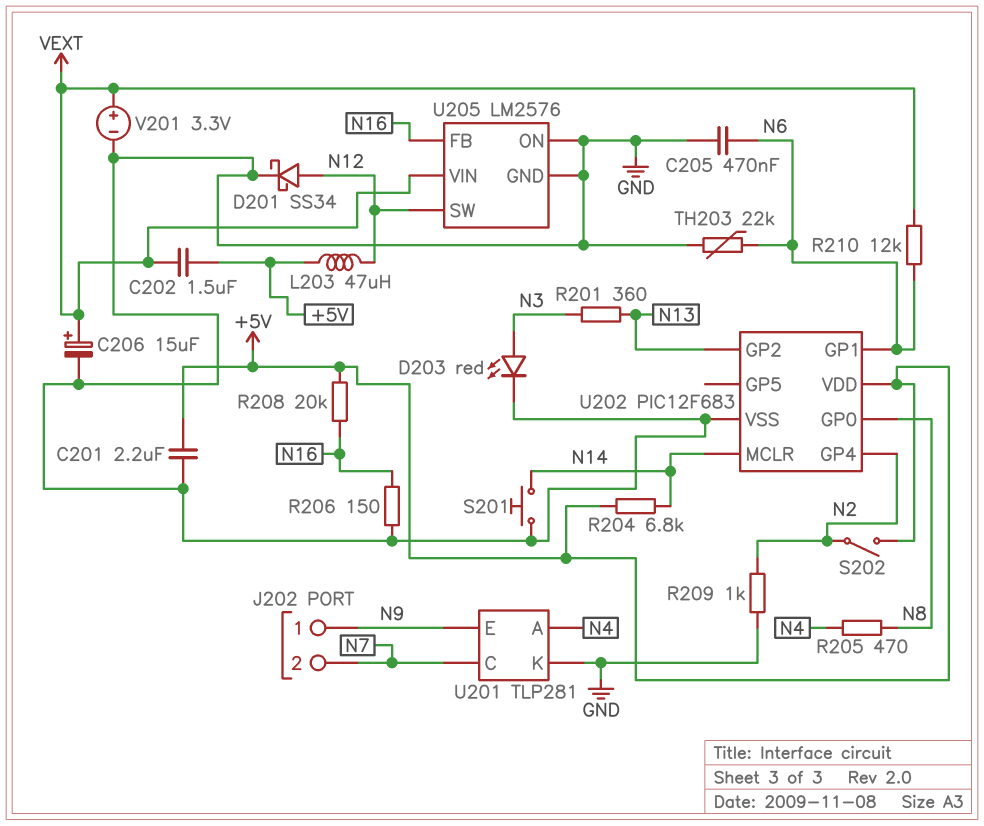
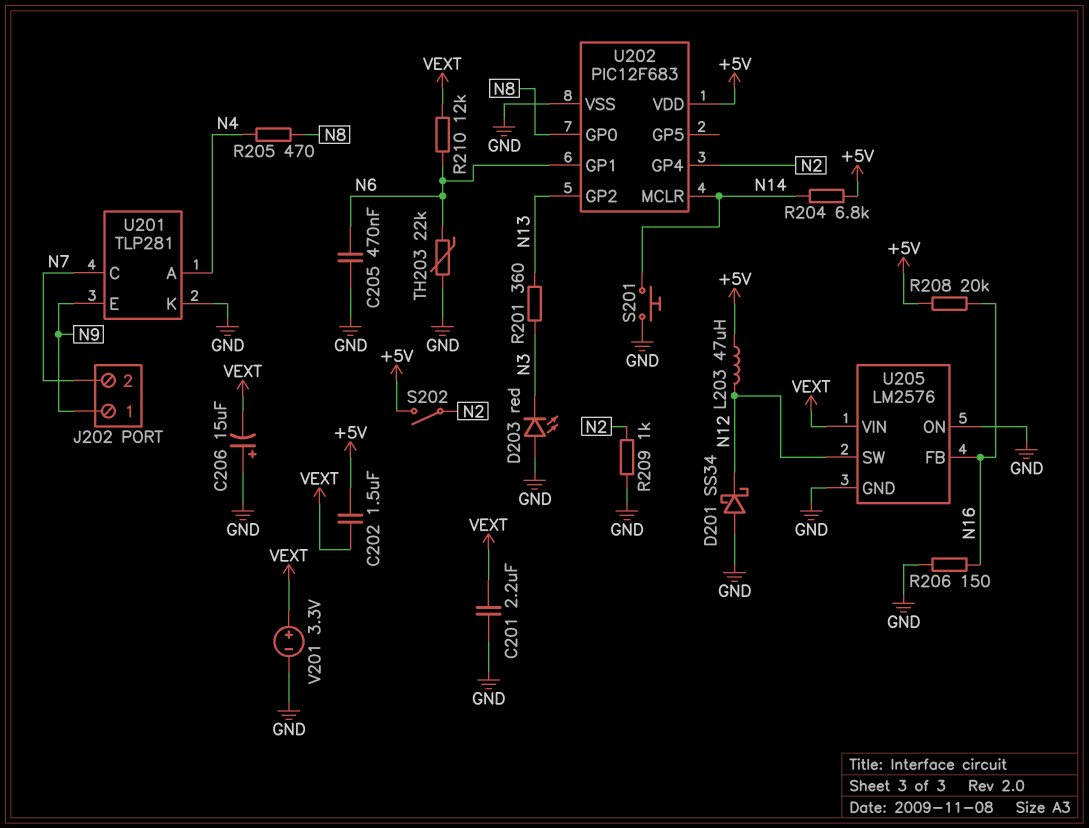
C201: 2.2uF (+5V, GND) -> 2.2uF (GND, VEXT)
C206: 15uF (plus VEXT, minus GND) -> 15uF (plus GND, minus VEXT)
D201: schottky SS34 (A N12, K GND) -> schottky SS34 (A GND, K N12)
D203: LED red (A N3, K GND) -> LED red (A GND, K N3)

